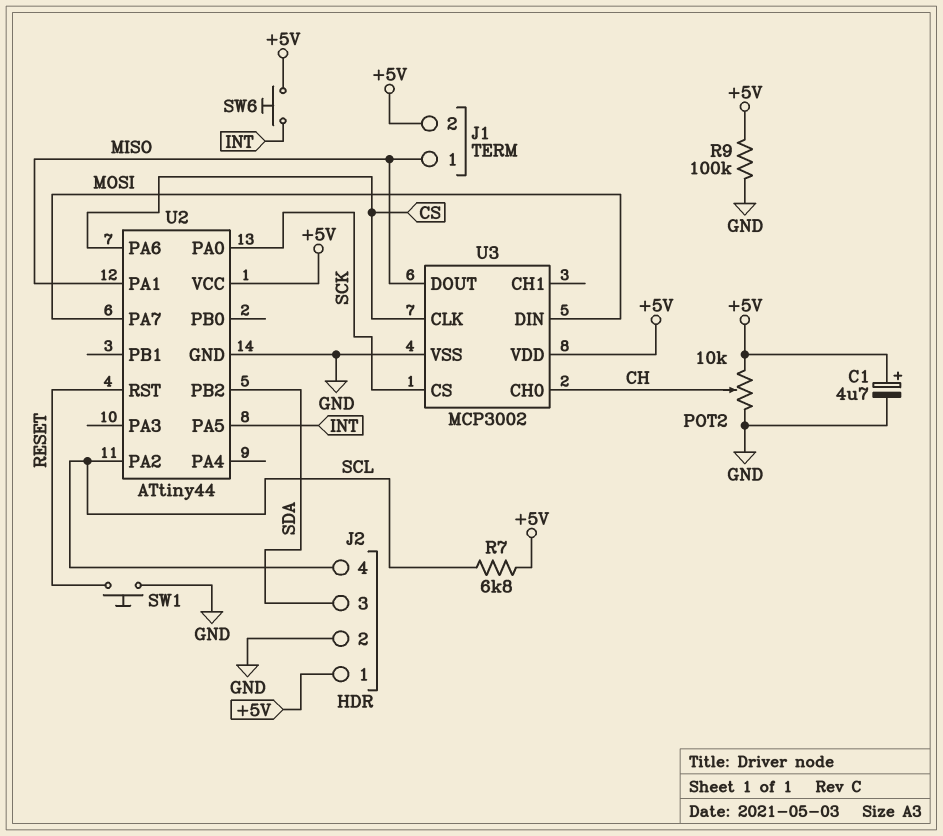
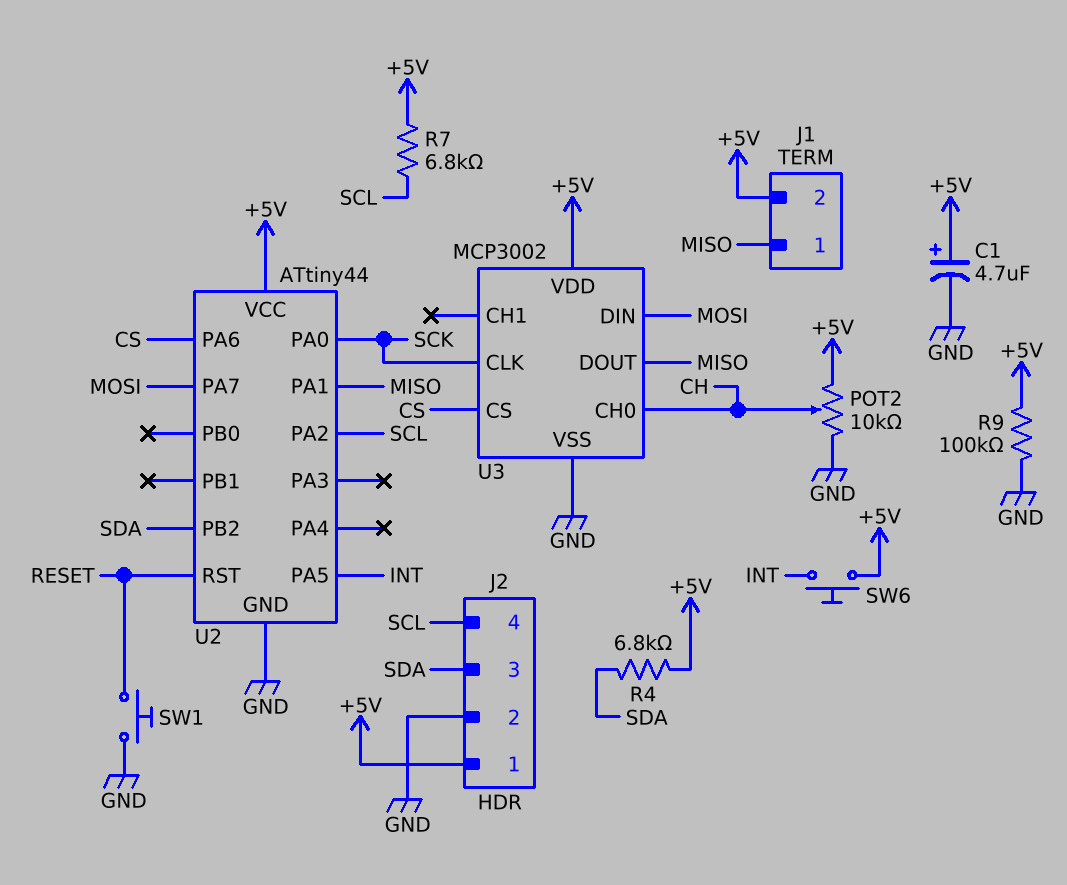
R4: none -> 6.8k (+5V, SDA)
U3 pin CLK: CS -> SCK
U3 pin CS: SCK -> CS

